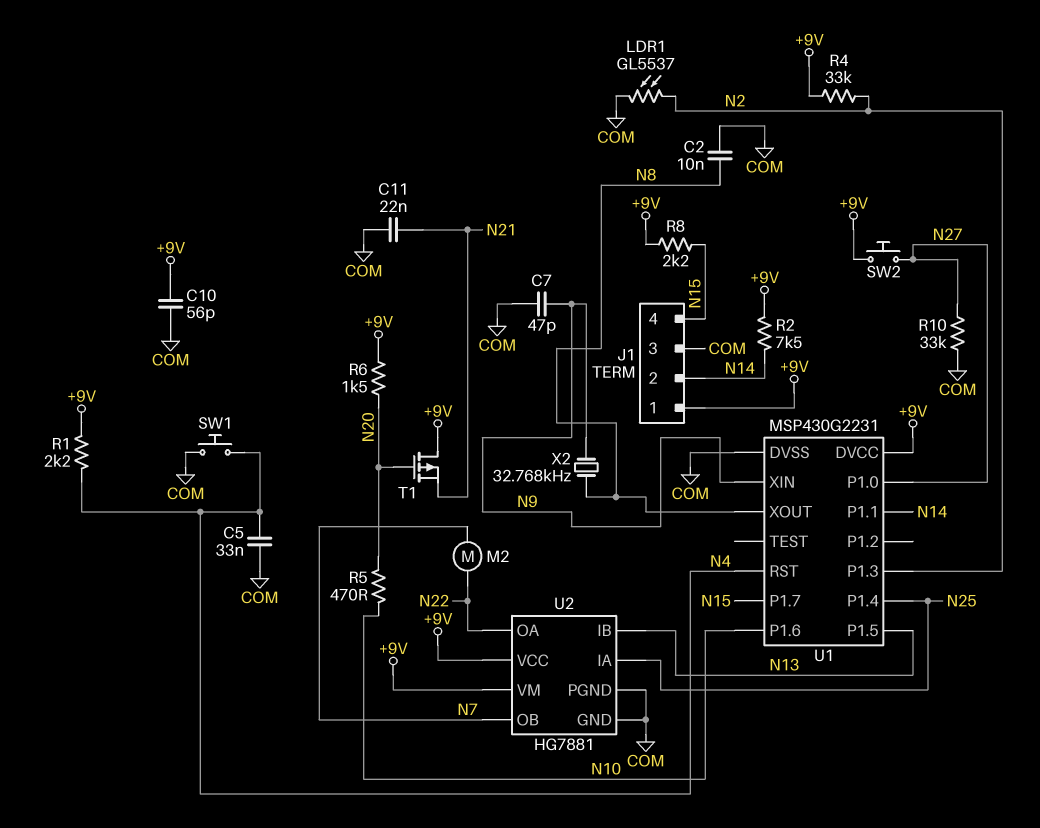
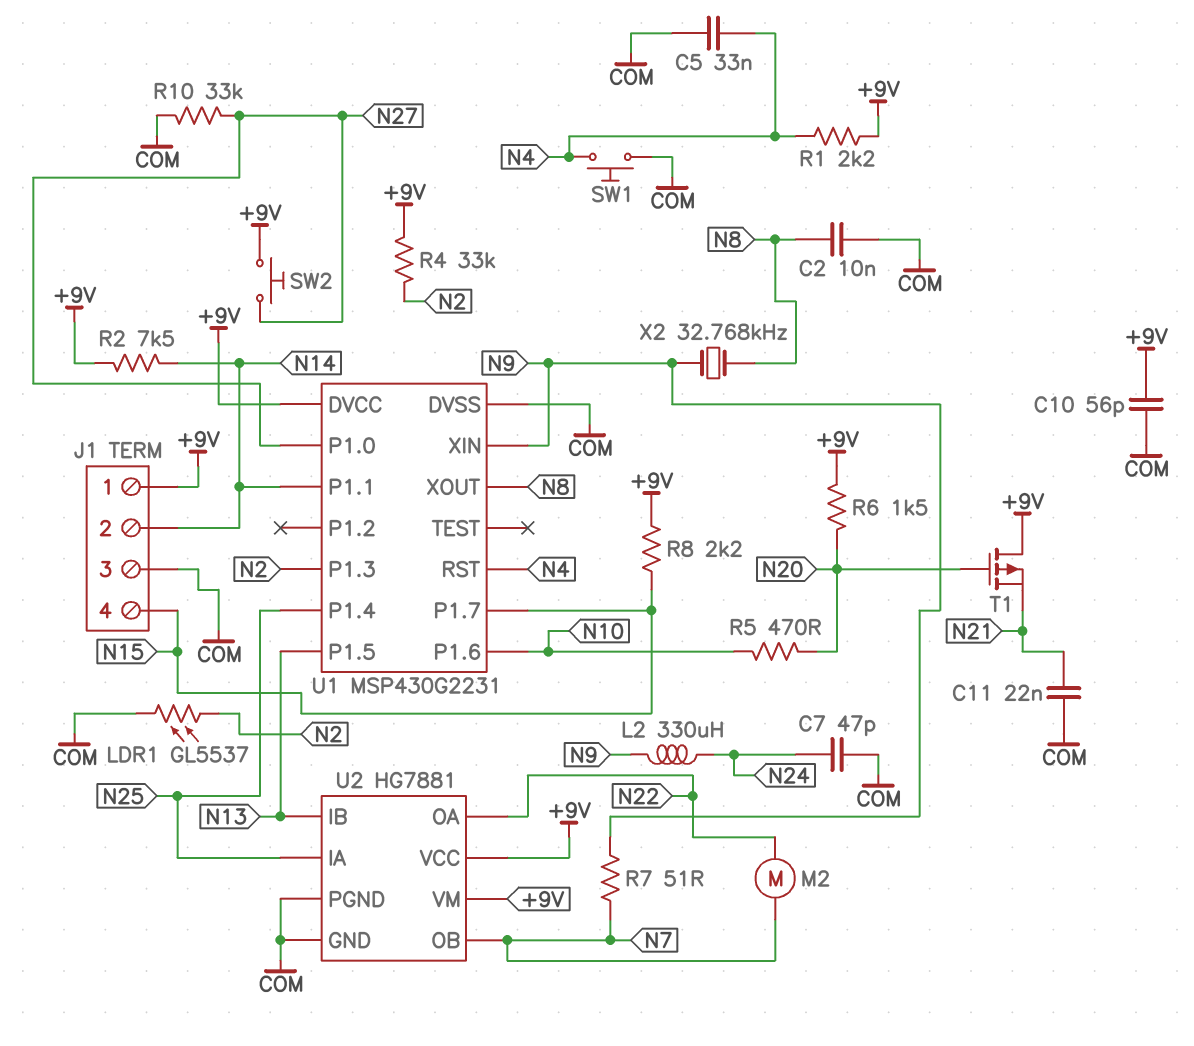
C7: 47pF (COM, N9) -> 47pF (COM, N24)
L2: none -> 330uH (N9, N24)
R7: none -> 51 (N7, N9)

